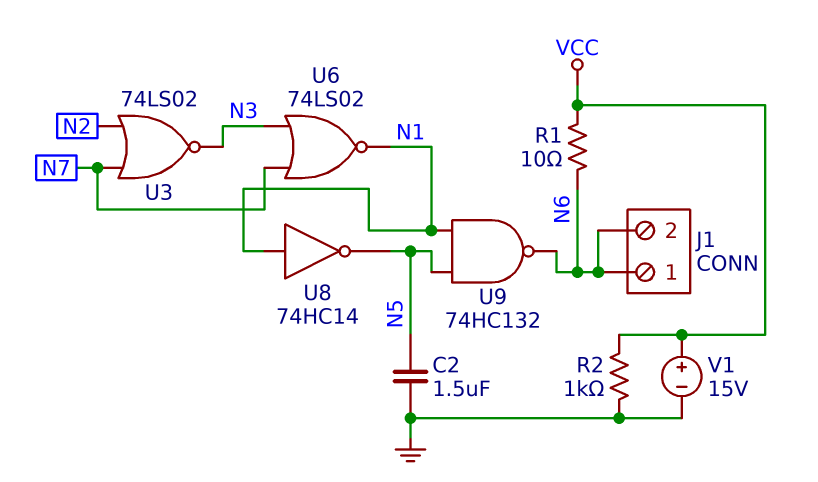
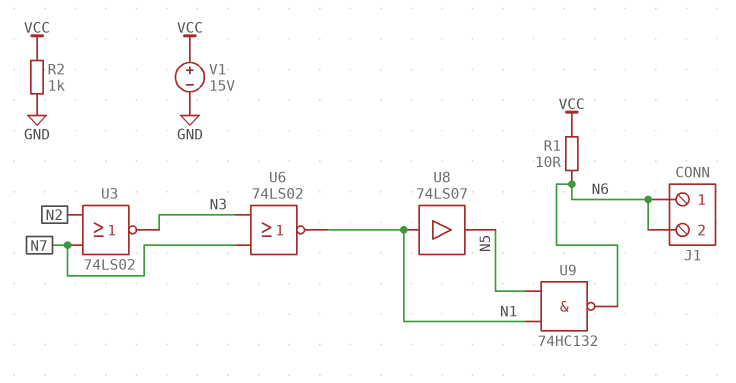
C2: 1.5uF (GND, N5) -> none
U8: NOT 74HC14 (in N1, out N5) -> buffer 74LS07 (in N1, out N5)

